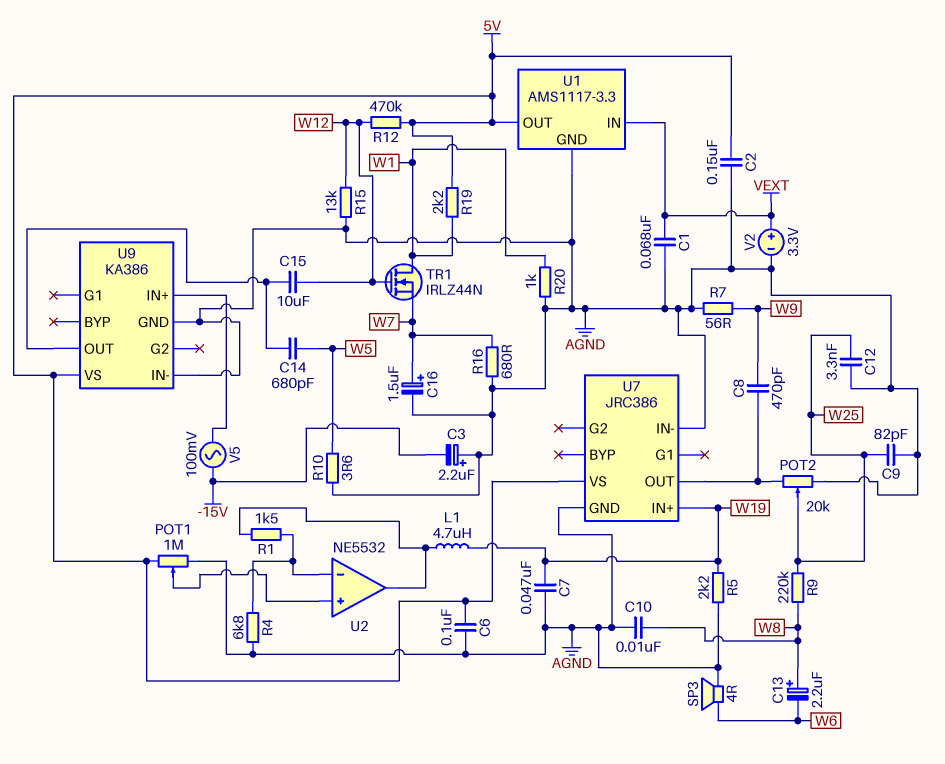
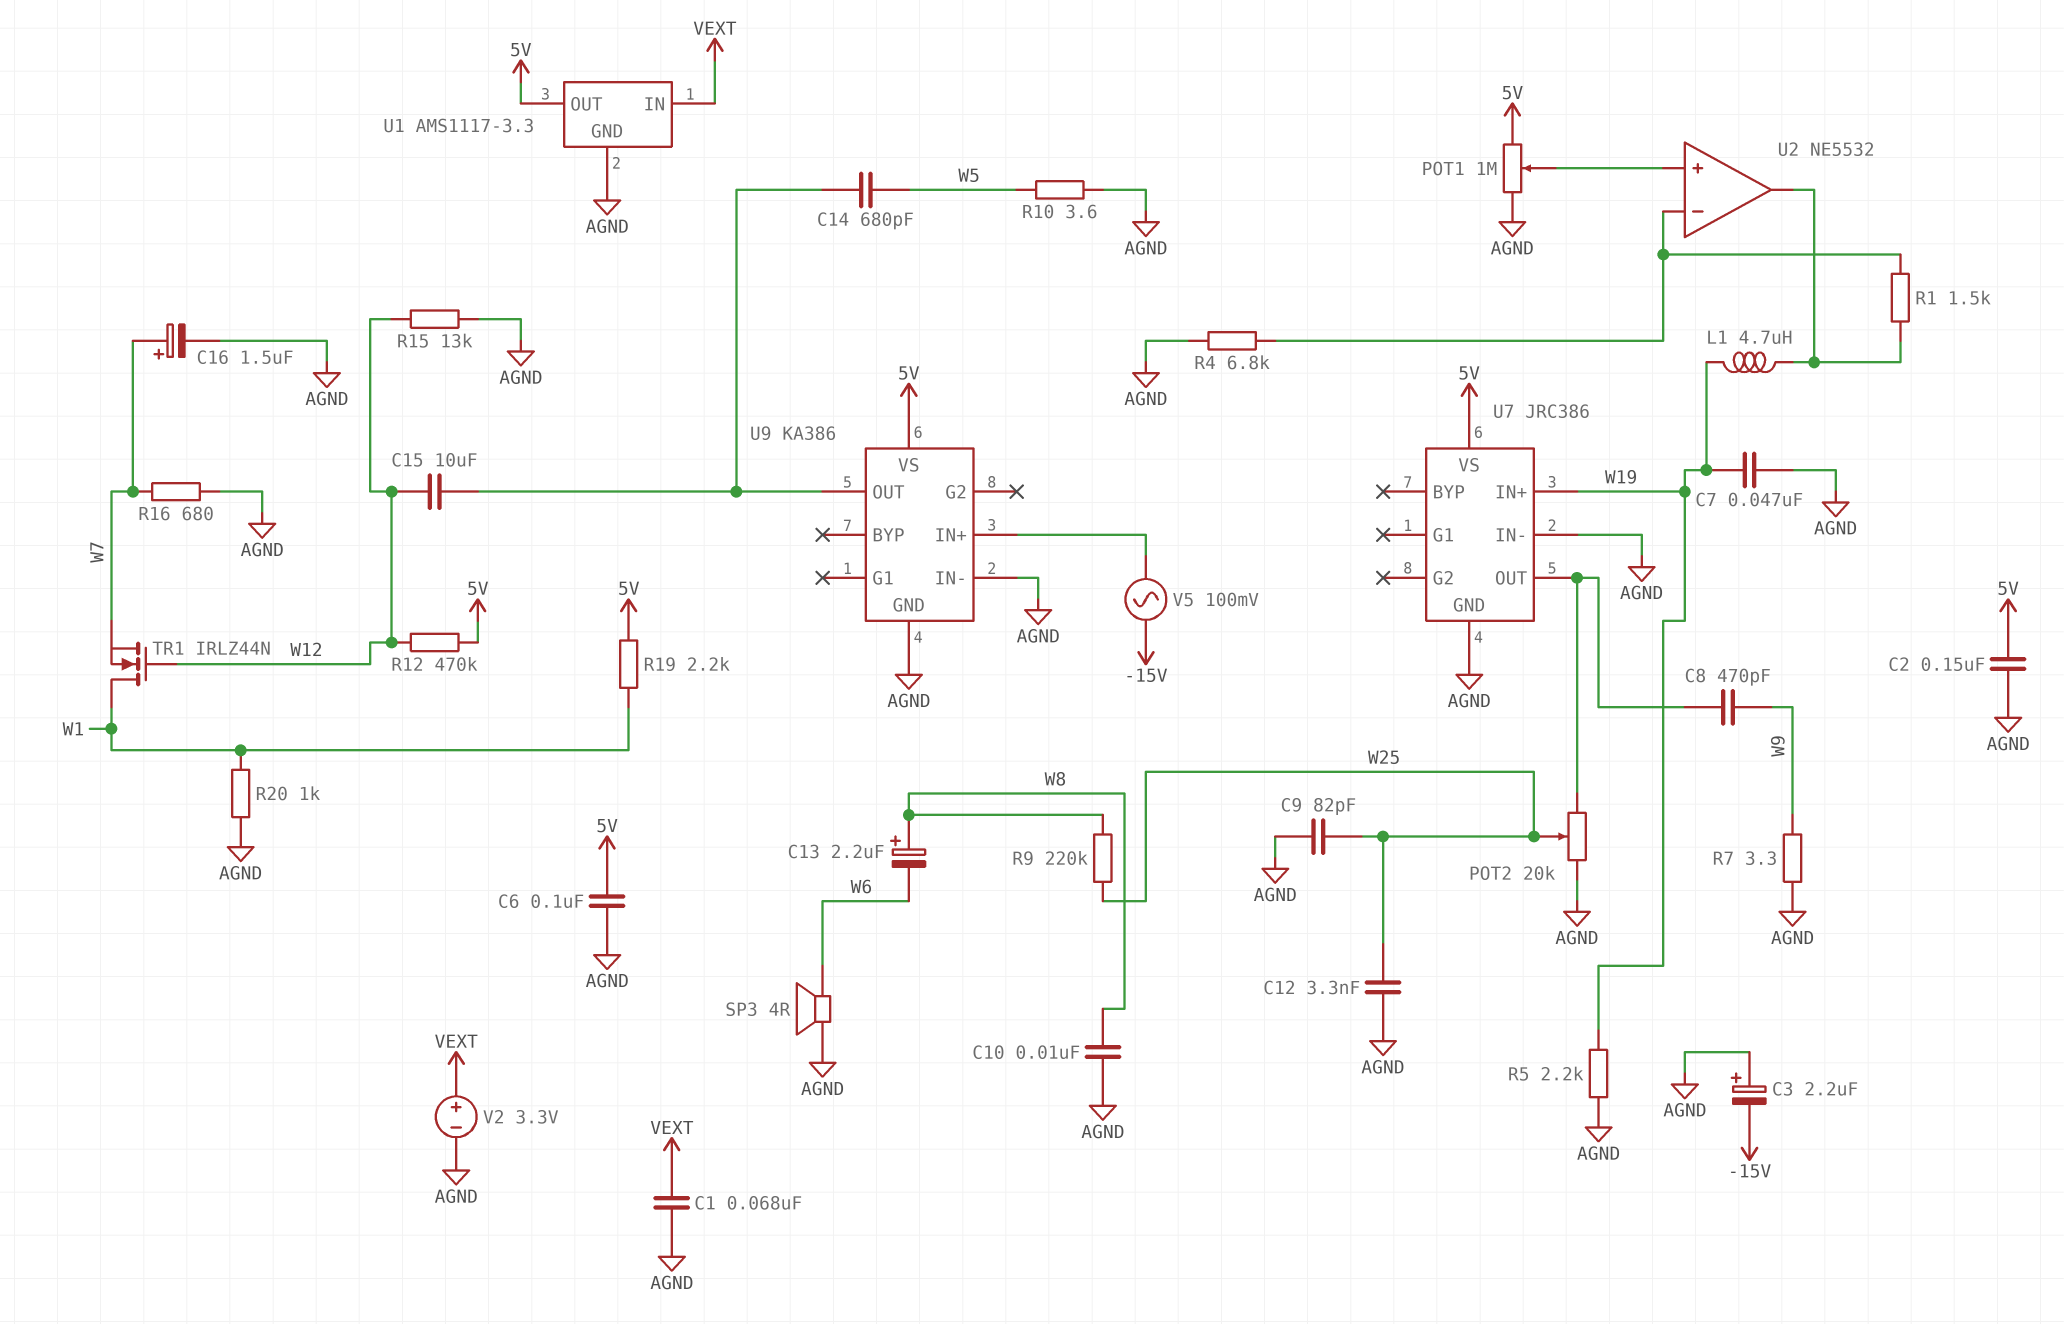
R7: 56 (AGND, W9) -> 3.3 (AGND, W9)

